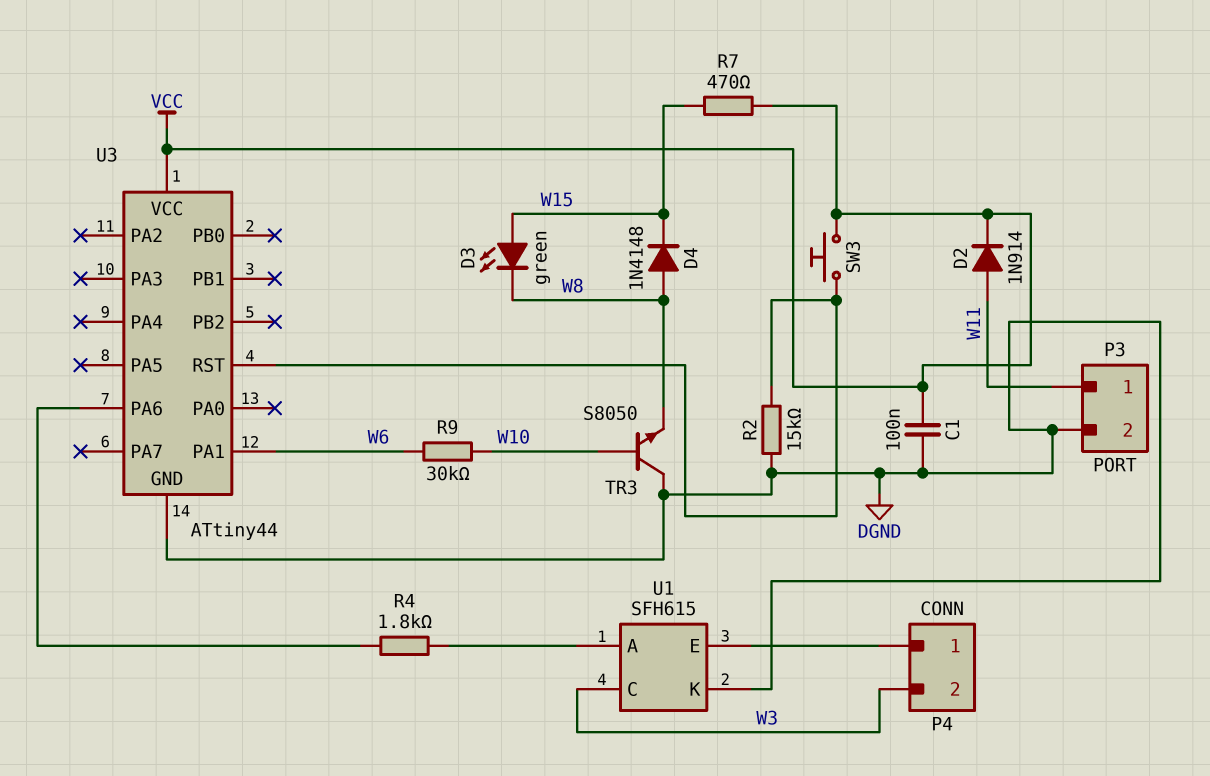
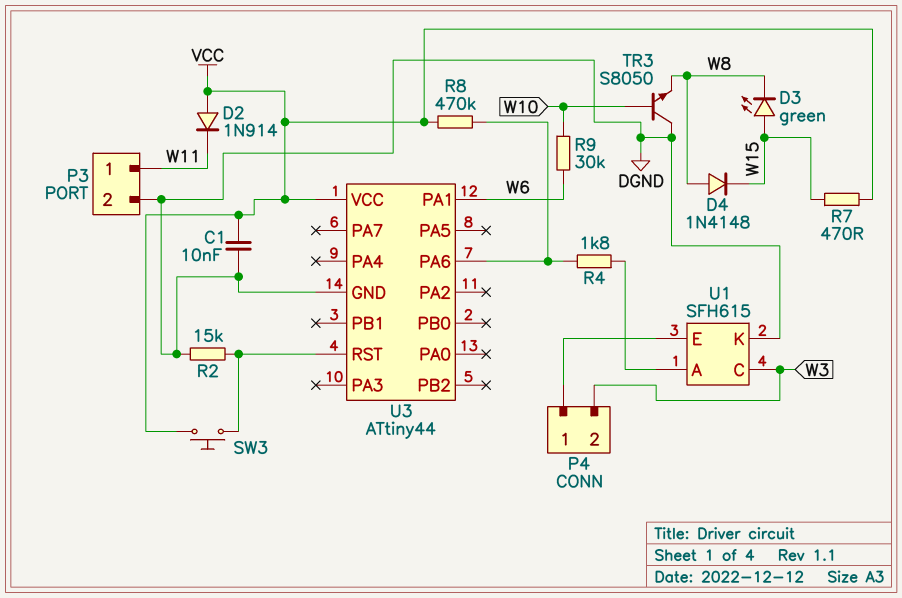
C1: 100nF (DGND, VCC) -> 10nF (DGND, VCC)
D2: diode 1N914 (A W11, K VCC) -> diode 1N914 (A VCC, K W11)
R8: none -> 470k (U3/PA6, VCC)

